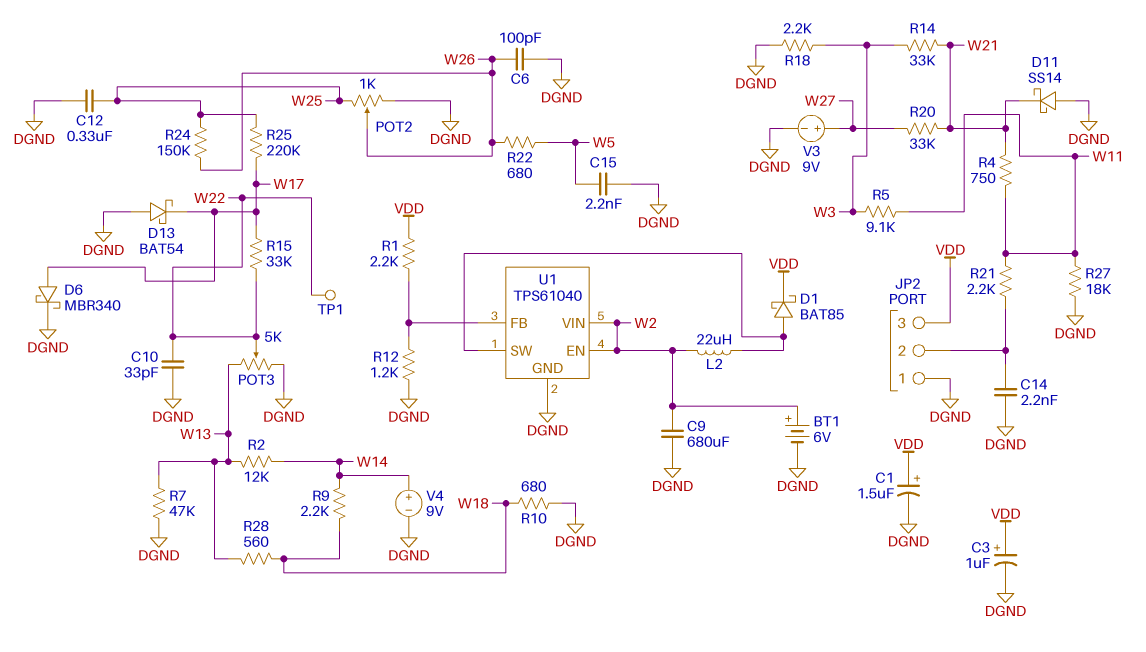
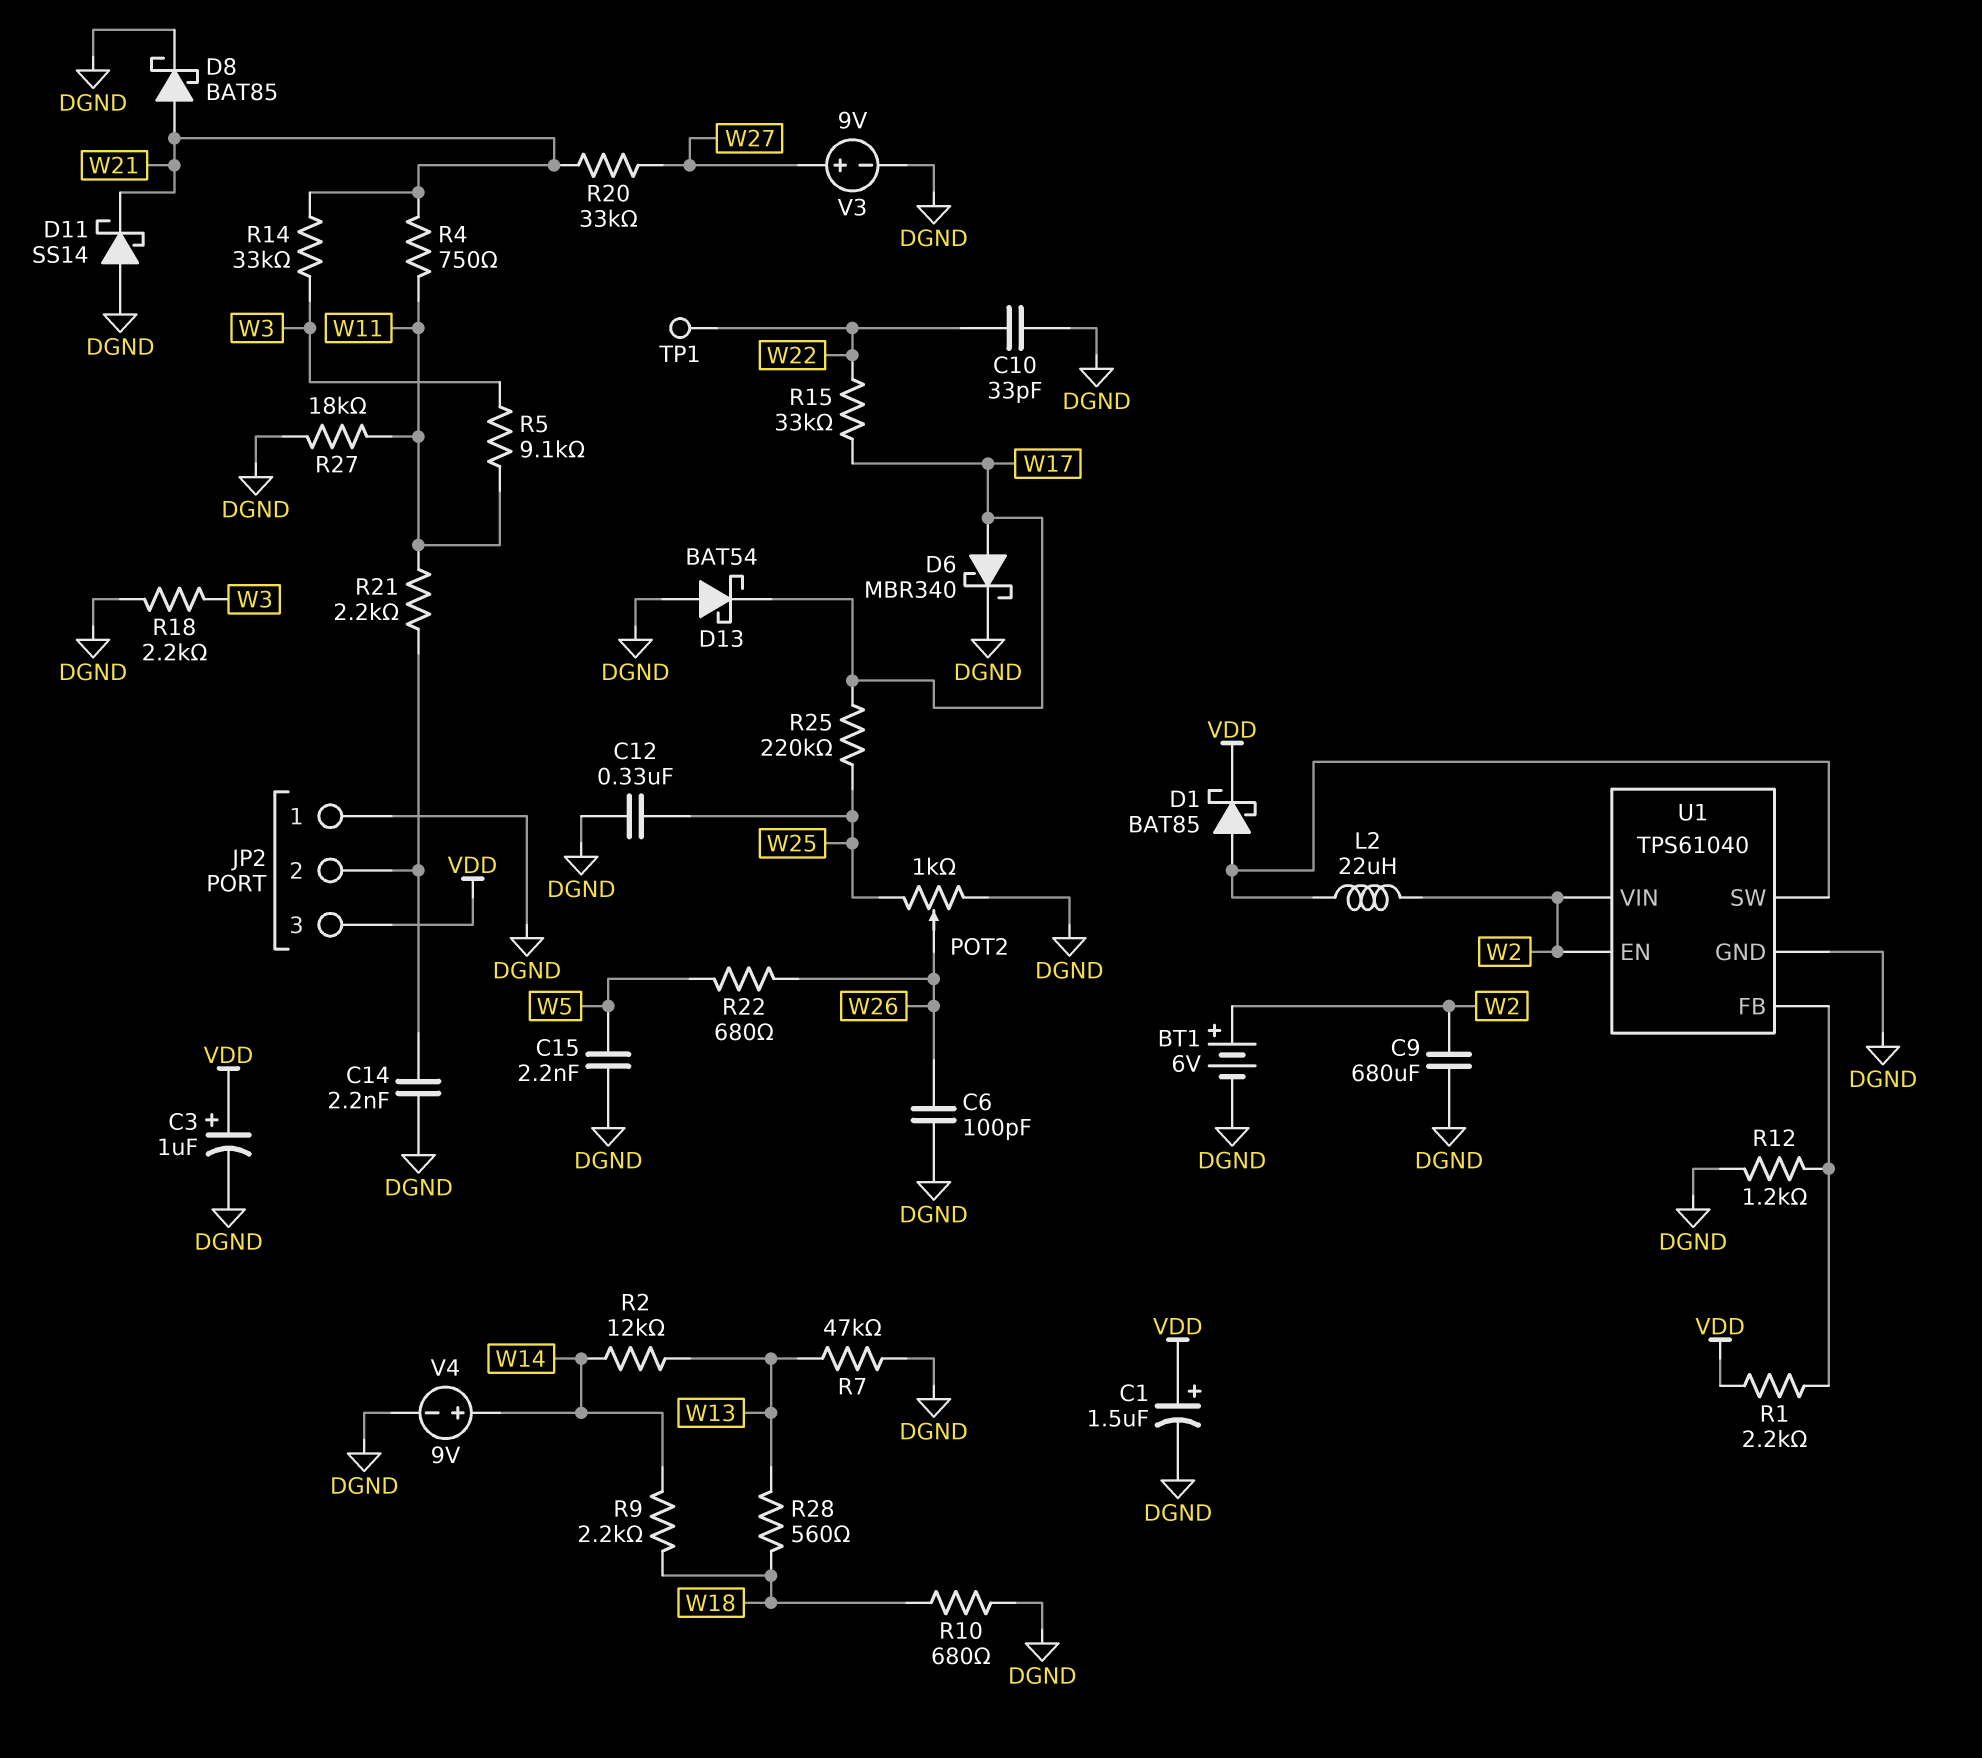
D8: none -> schottky BAT85 (A W21, K DGND)
POT3: 5k (DGND, W13, wiper W22) -> none
R24: 150k (W25, W26) -> none

